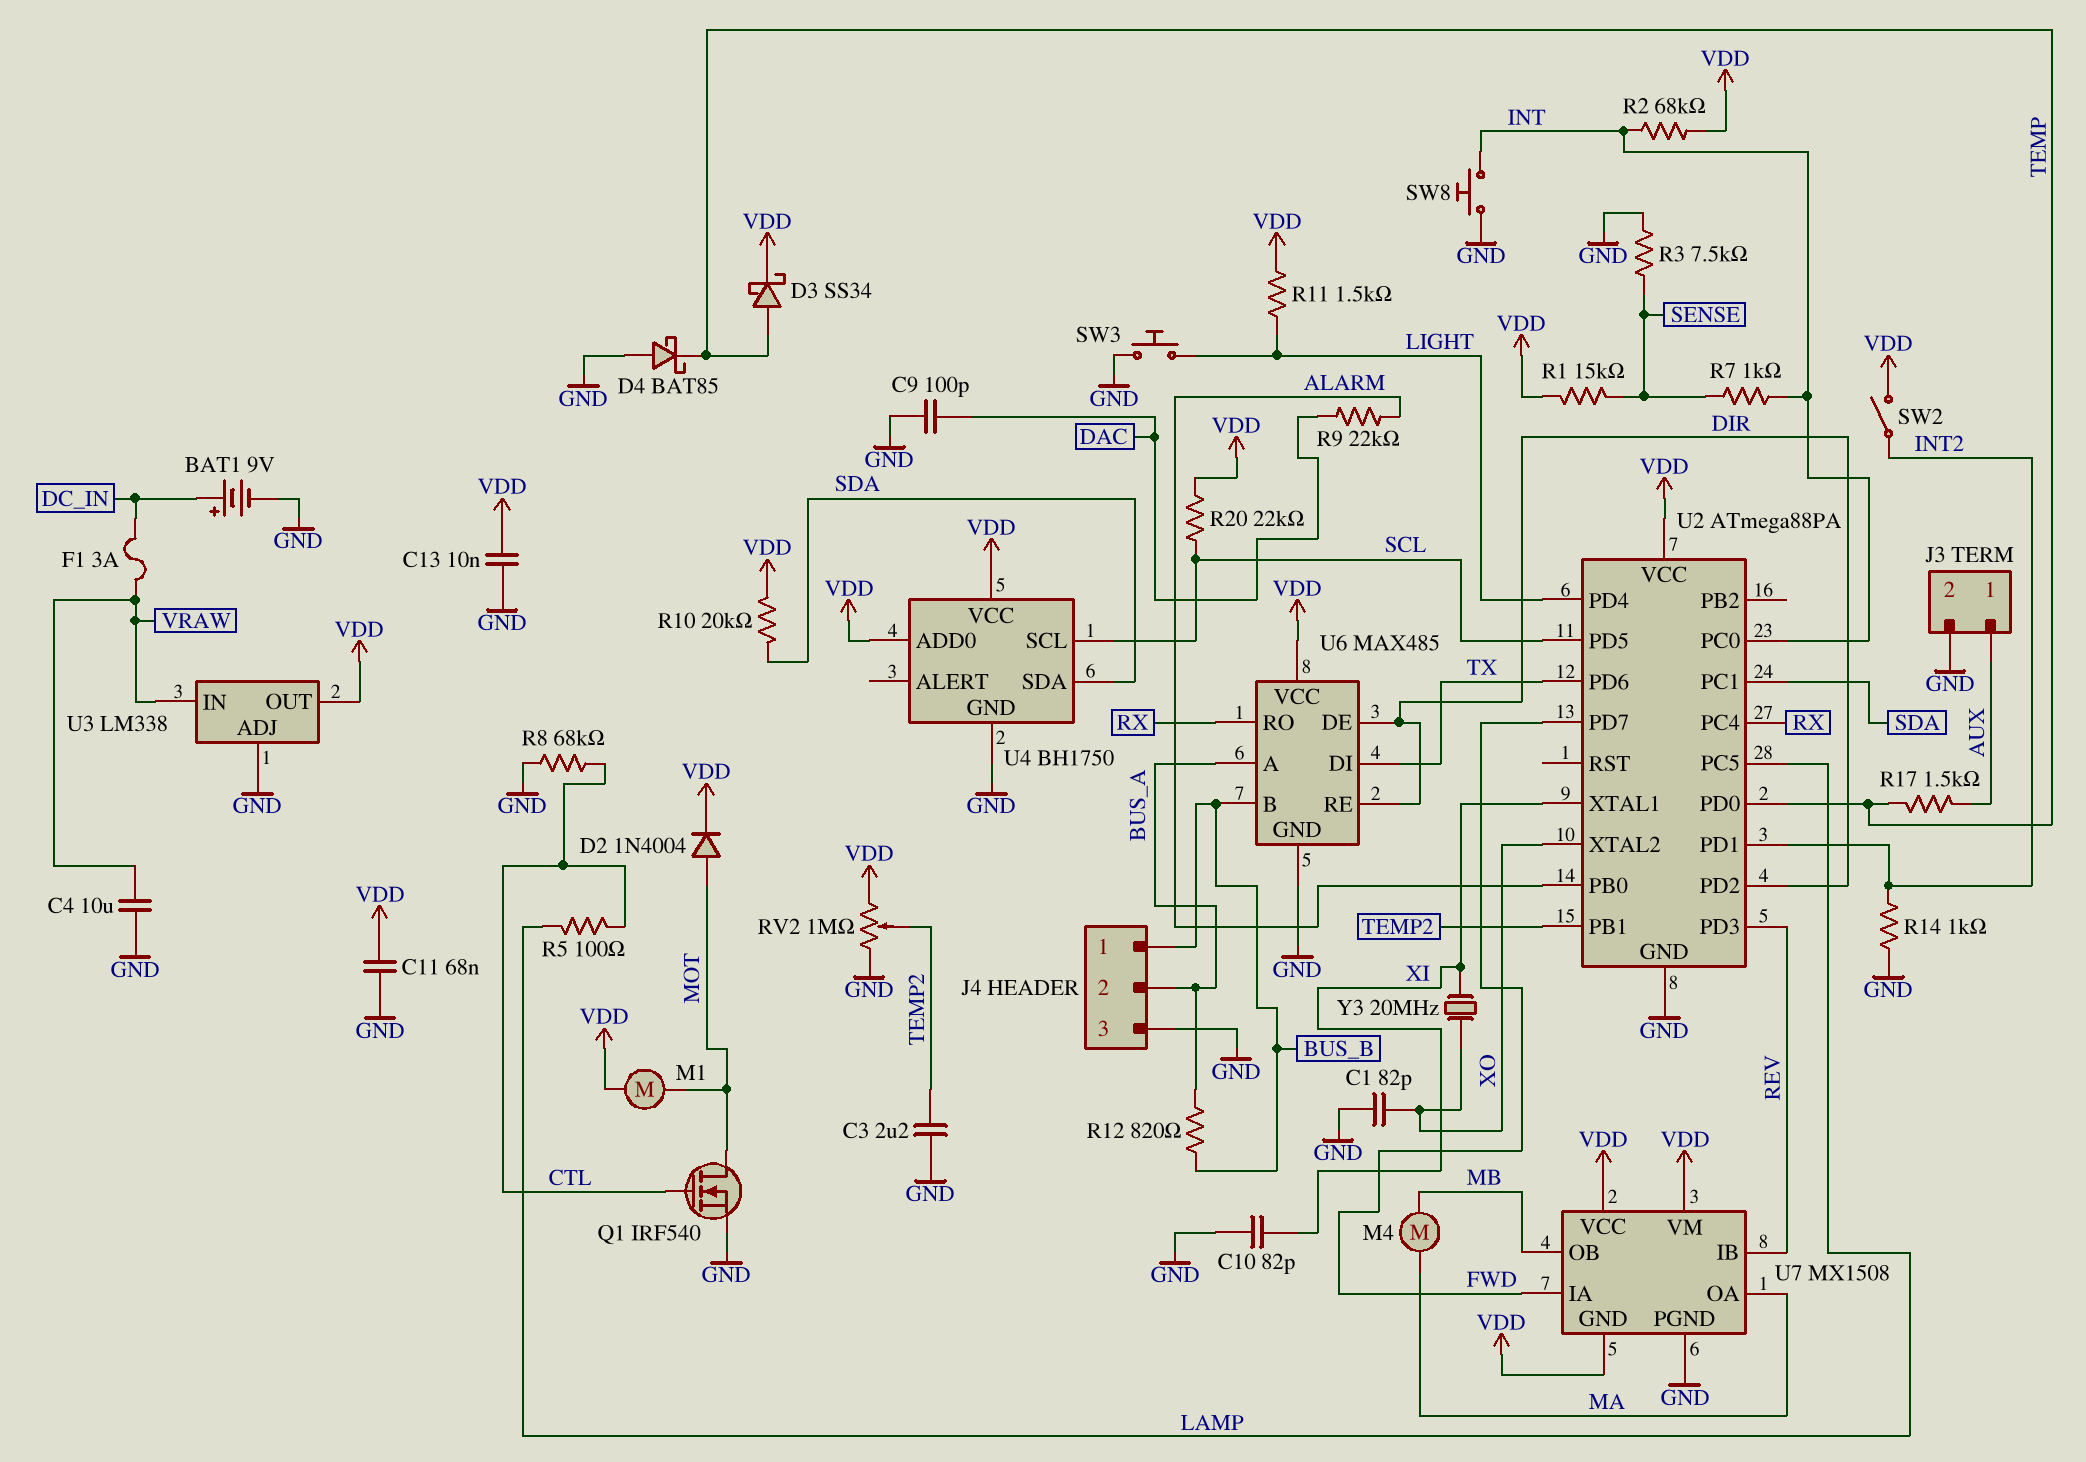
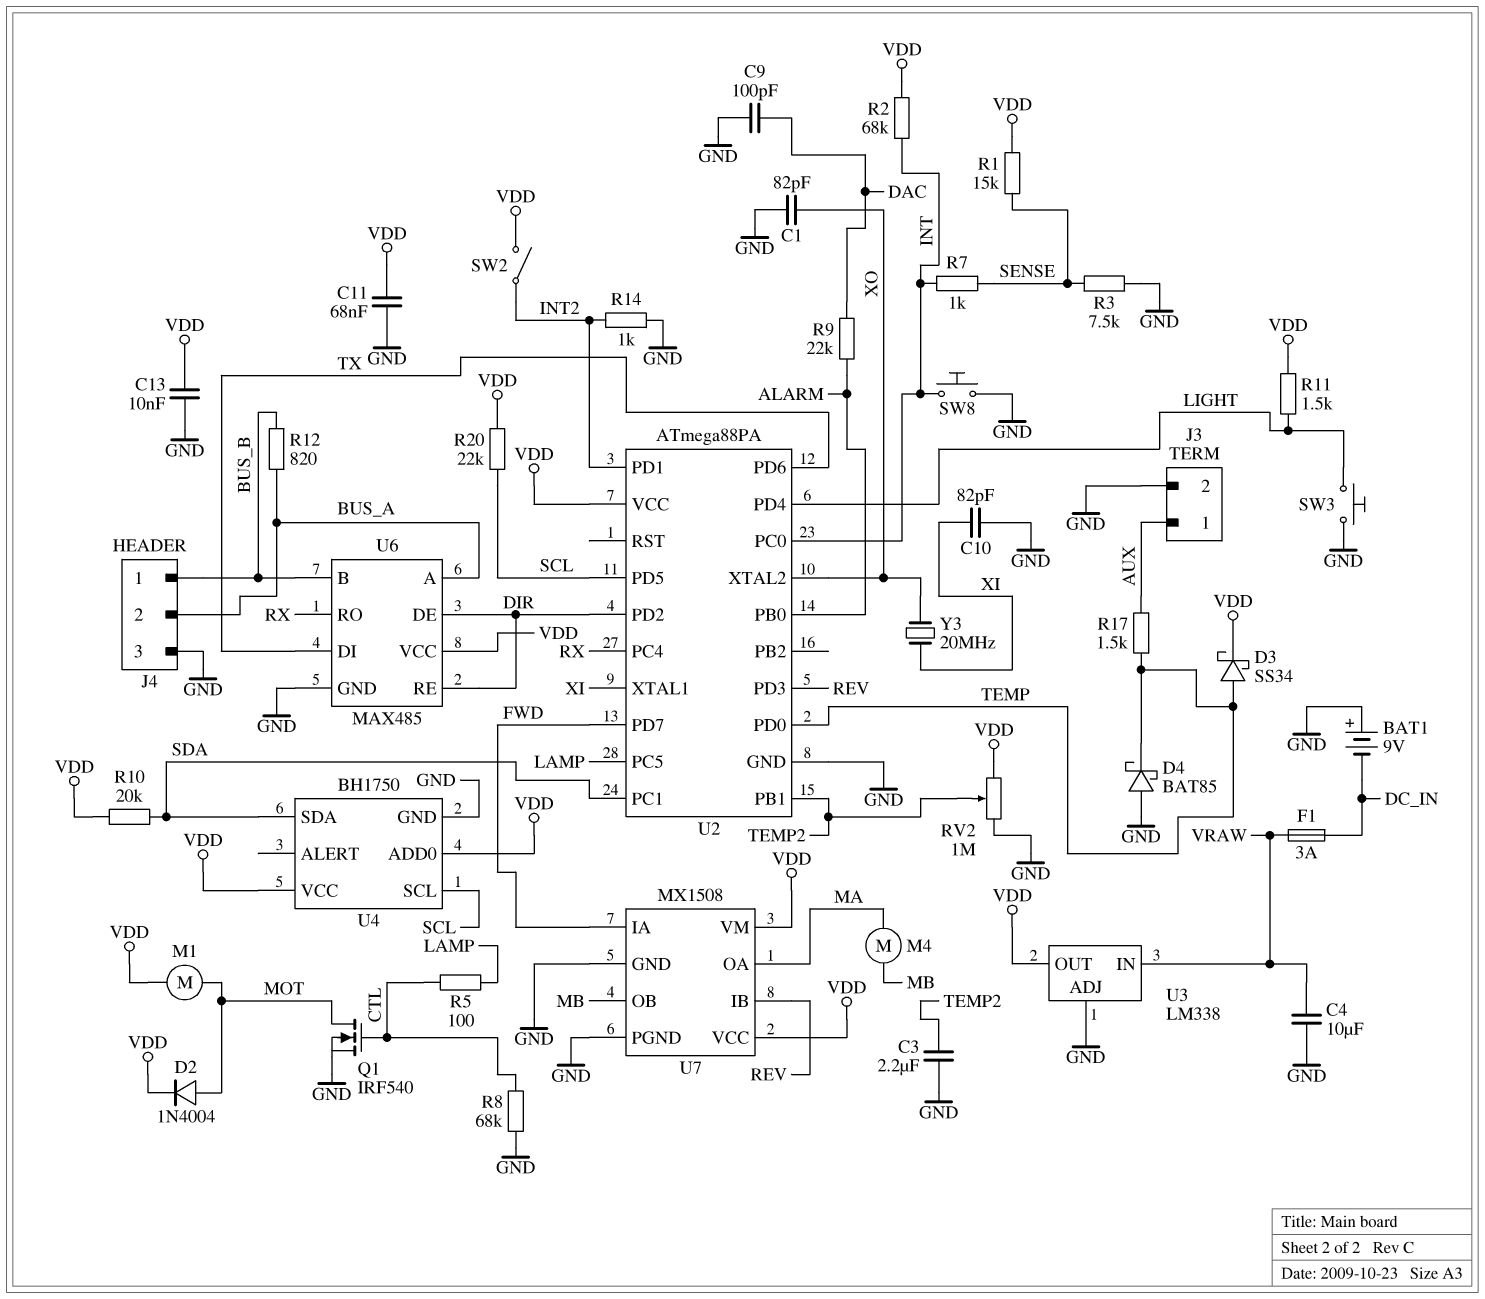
BAT1: 9V (plus DC_IN, minus GND) -> 9V (plus GND, minus DC_IN)
U7 pin GND: VDD -> GND

